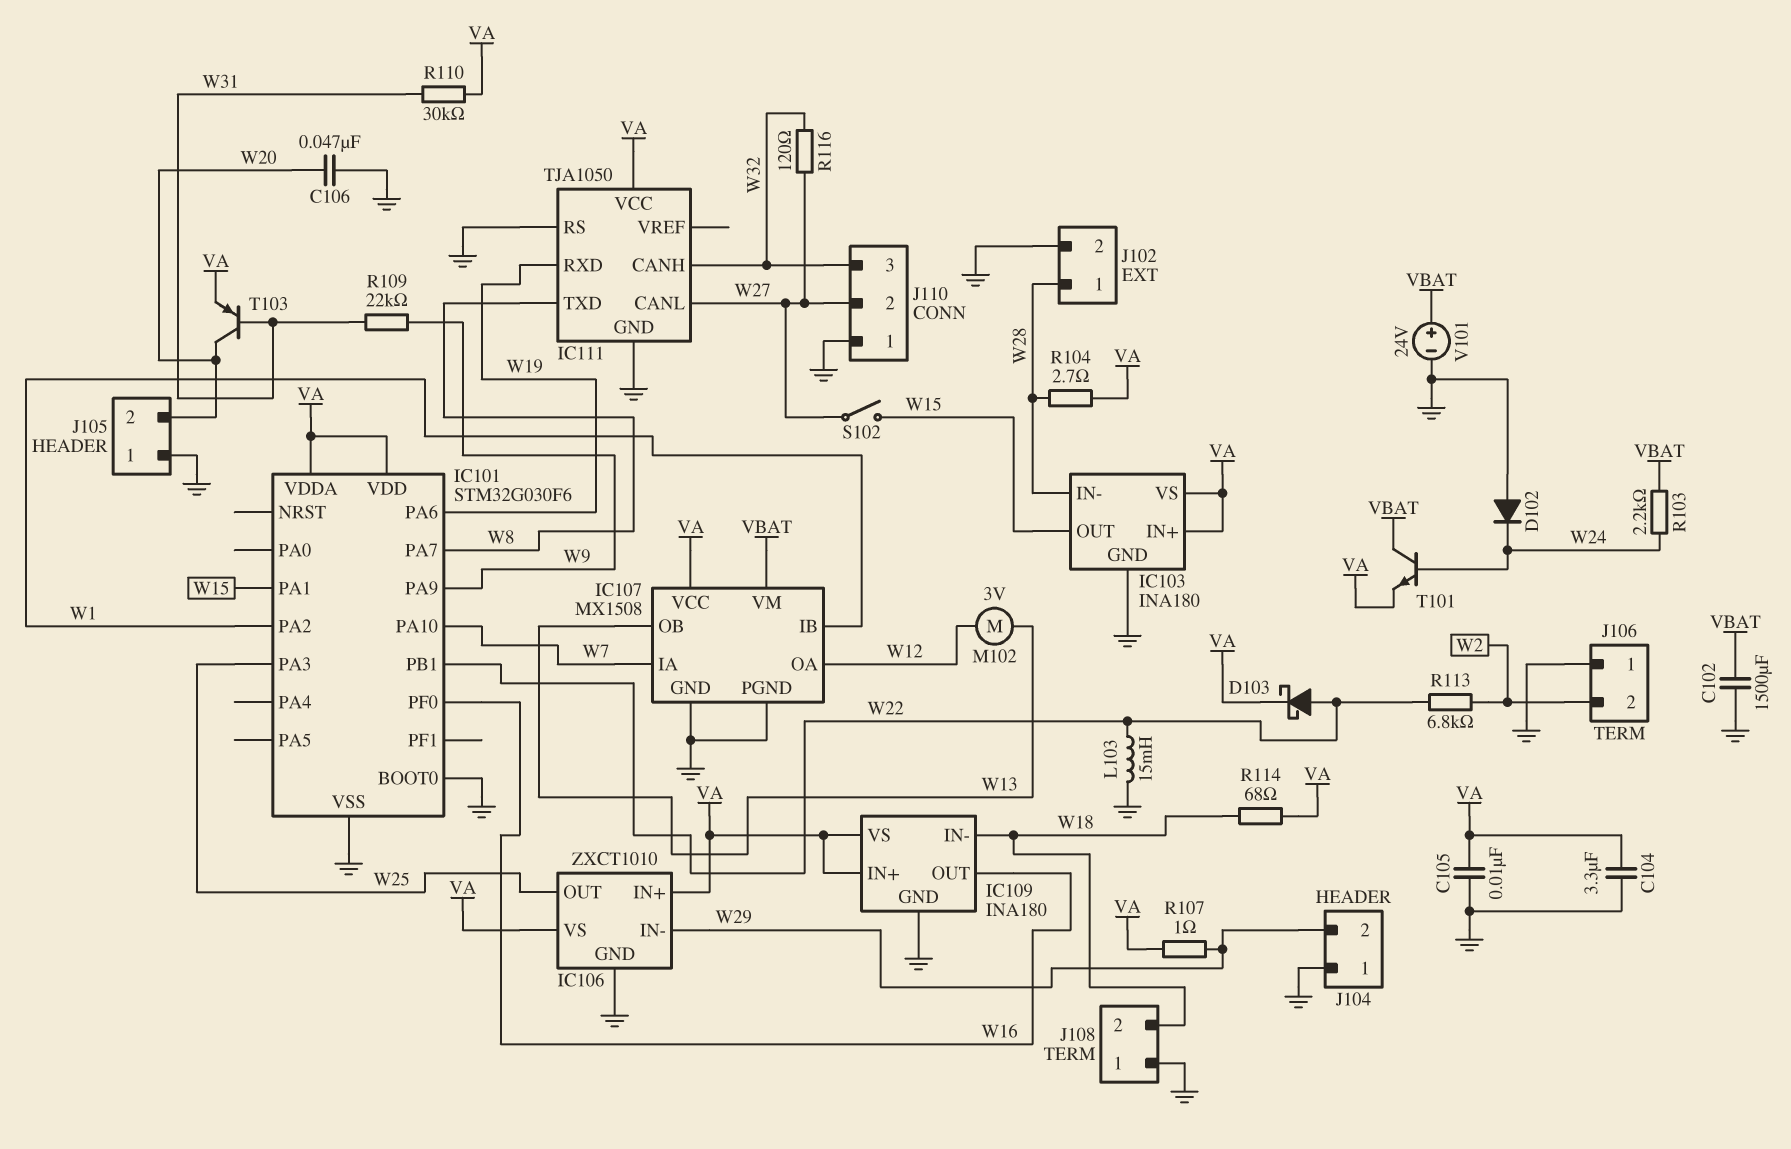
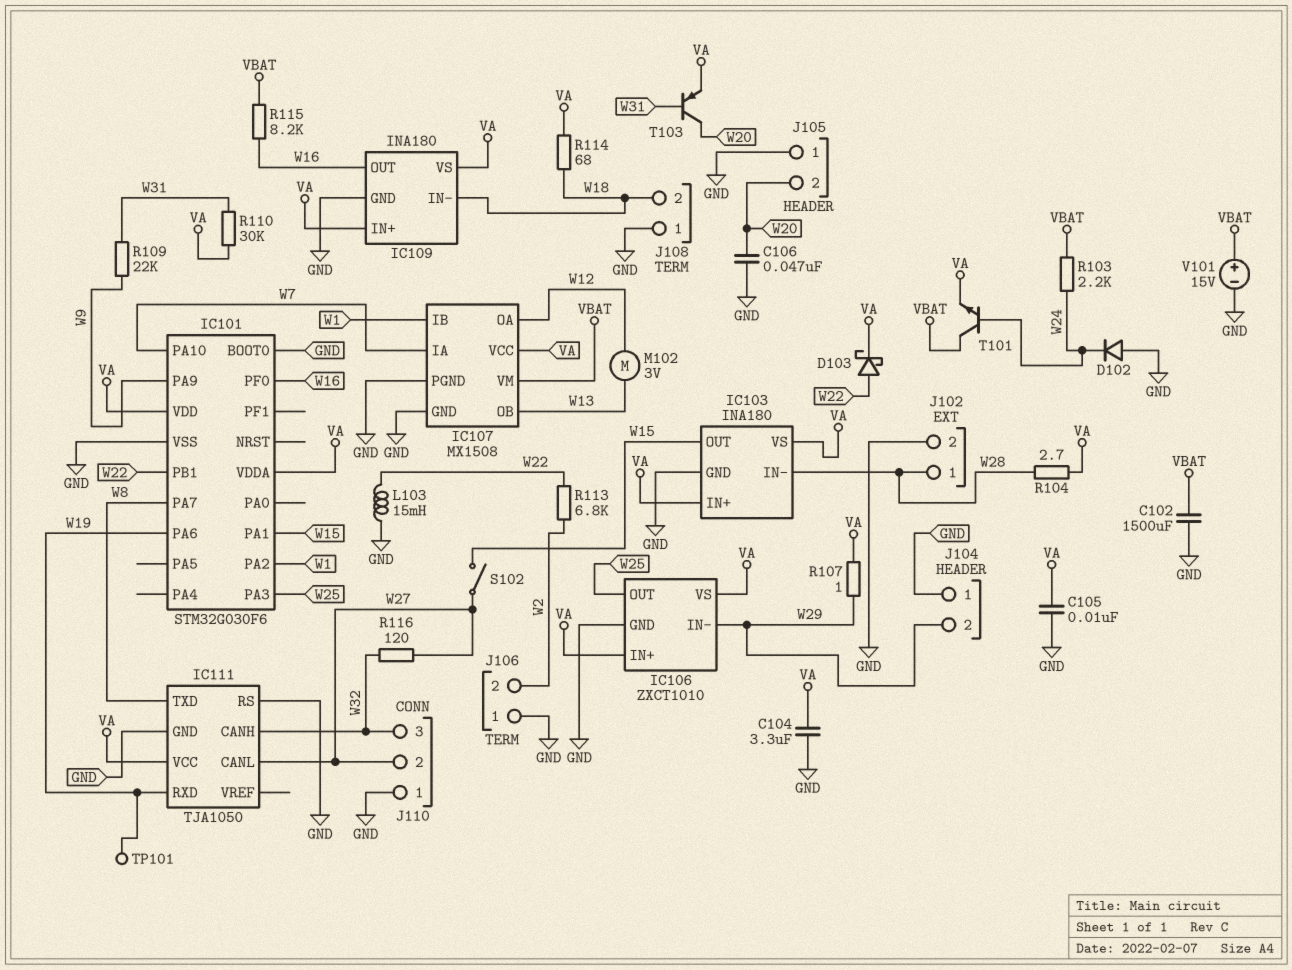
R115: none -> 8.2k (VBAT, W16)
TP101: none -> test point (W19)
V101: 24V (plus VBAT, minus GND) -> 15V (plus VBAT, minus GND)

